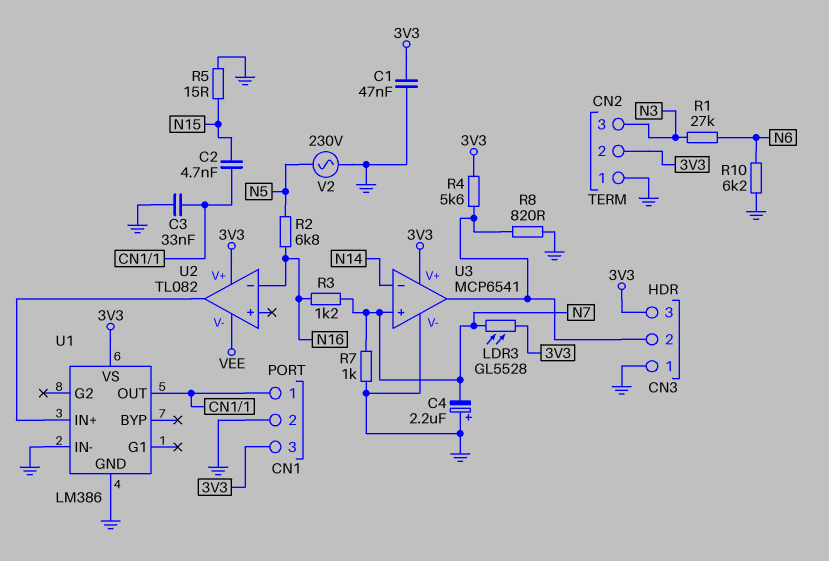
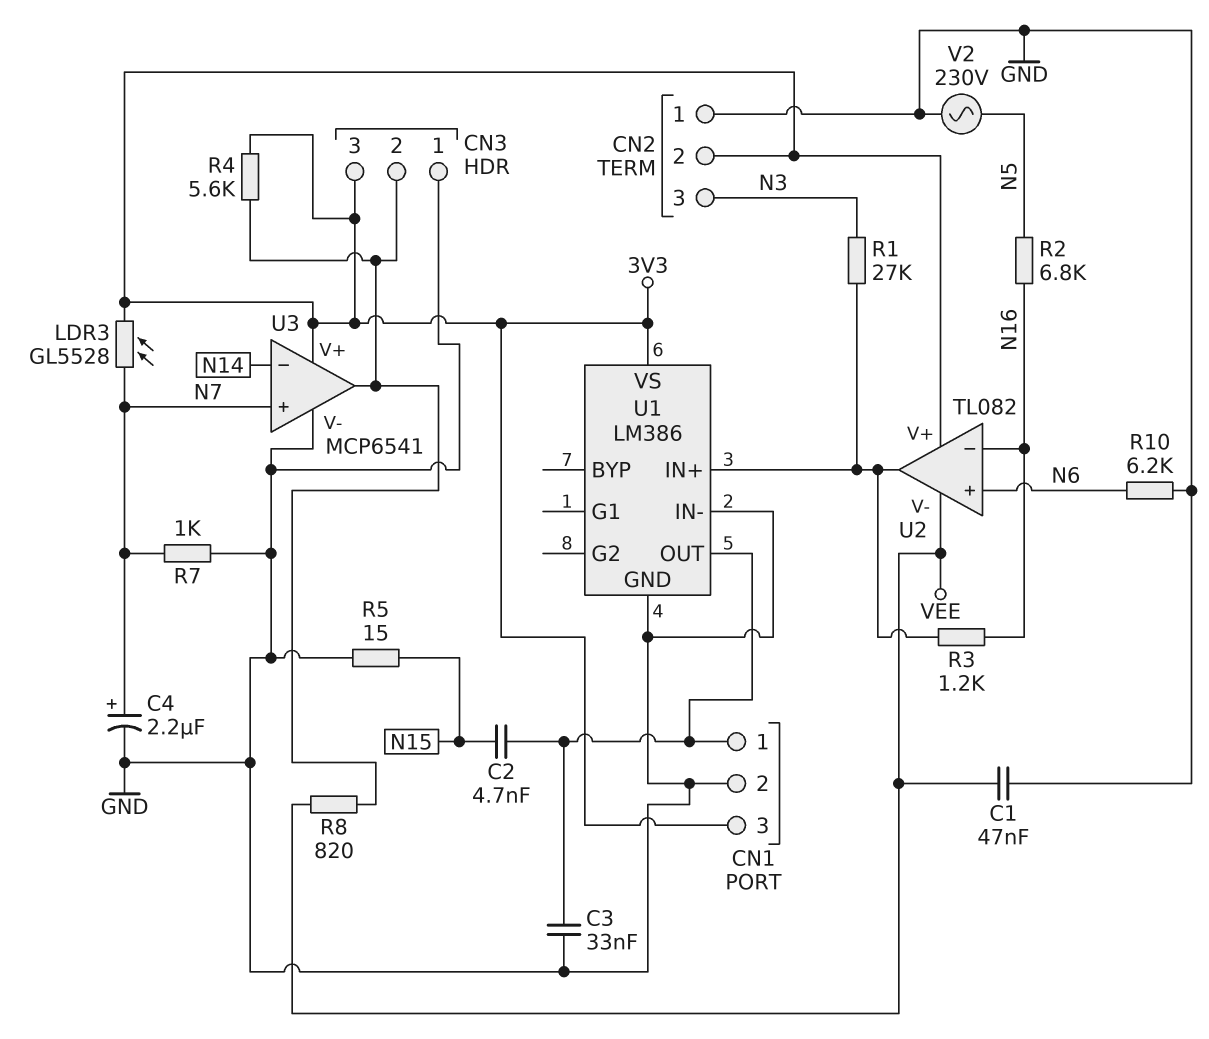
C1: 47nF (3V3, GND) -> 47nF (GND, VEE)
C4: 2.2uF (plus GND, minus N7) -> 2.2uF (plus N7, minus GND)
R1: 27k (N3, N6) -> 27k (N3, U1/IN+)
R3: 1.2k (N7, N16) -> 1.2k (N16, U1/IN+)
R8: 820 (CN3/2, GND) -> 820 (CN3/2, VEE)
U2 pin in+: none -> N6

